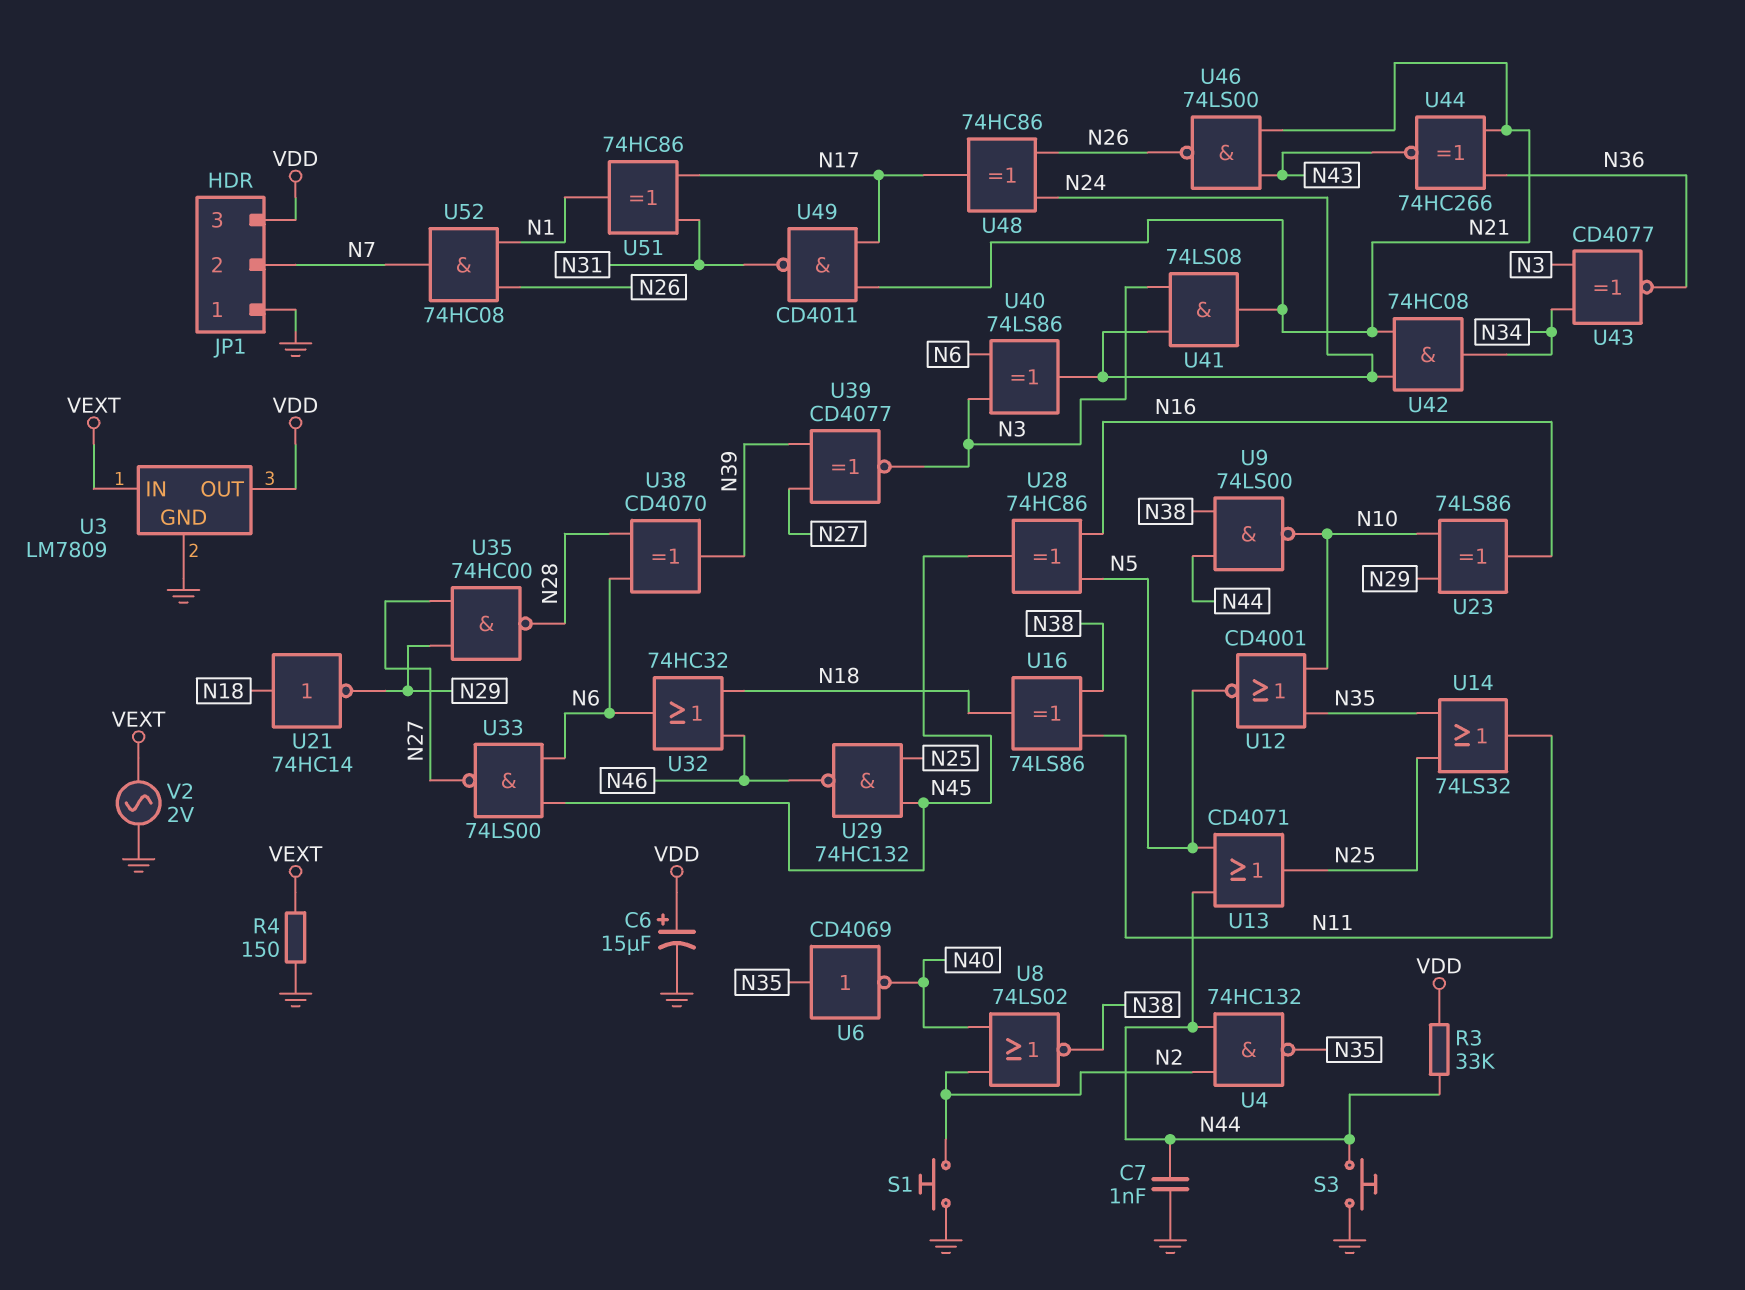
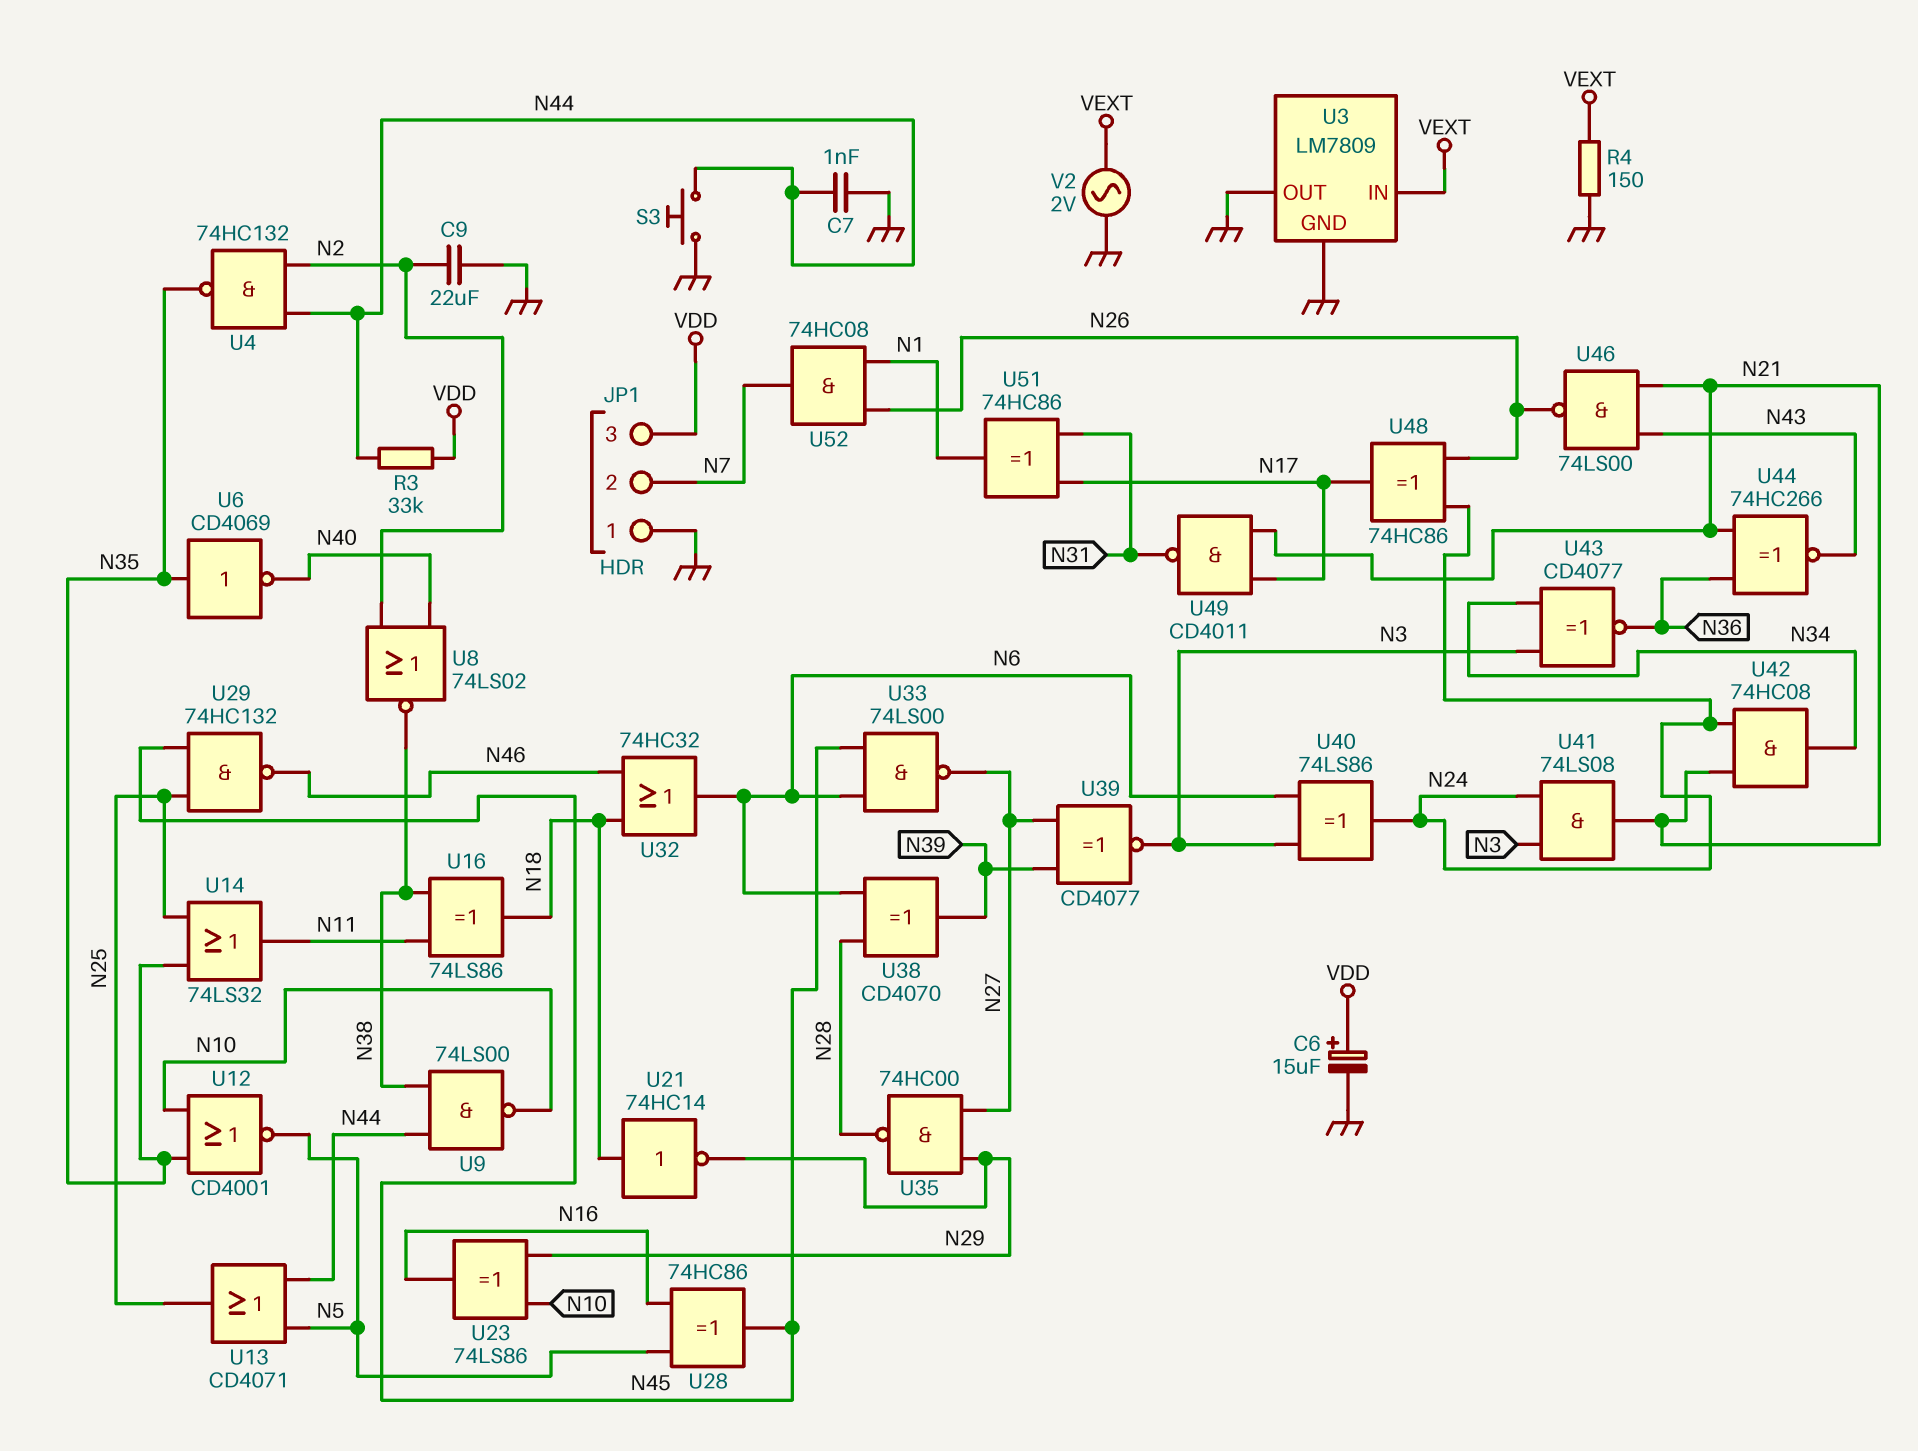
C9: none -> 22uF (GND, N2)
S1: button (GND, N2) -> none
U3 pin OUT: VDD -> GND

